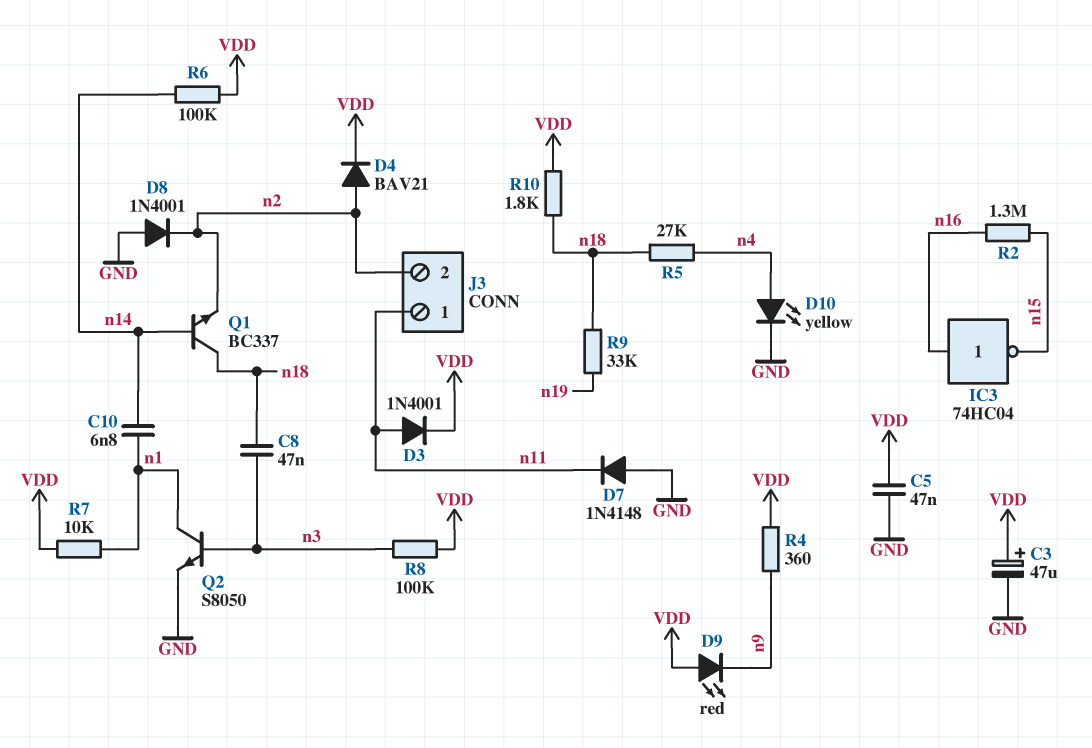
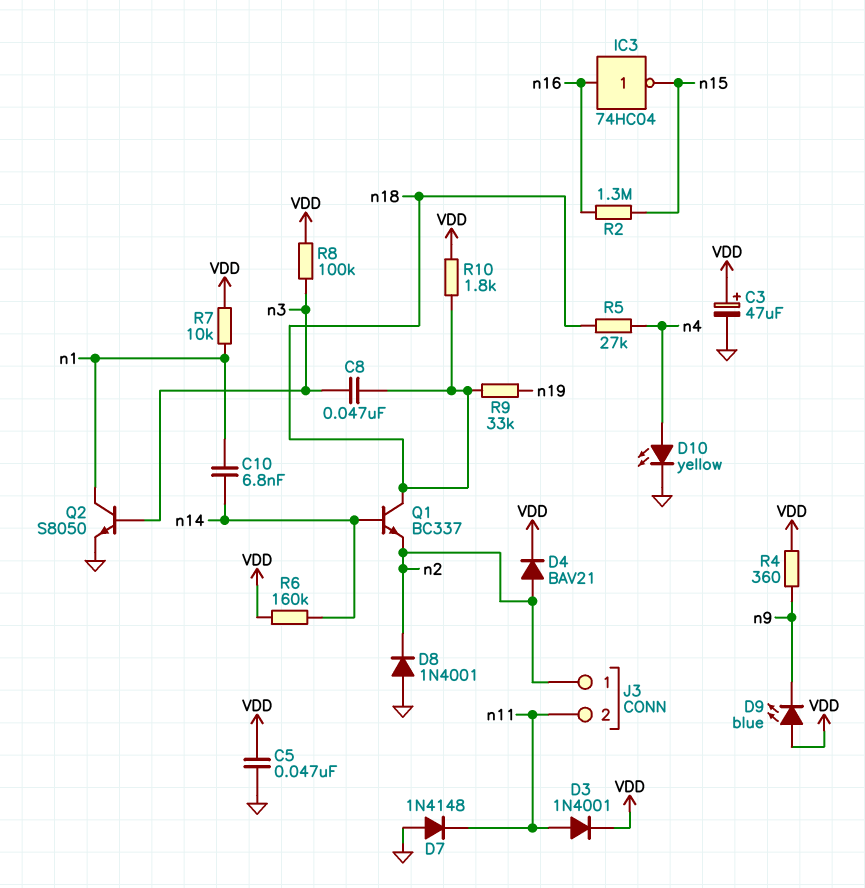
D9: LED red (A VDD, K n9) -> LED blue (A VDD, K n9)
J3 pin 1: n11 -> n2
J3 pin 2: n2 -> n11
R6: 100k (VDD, n14) -> 160k (VDD, n14)

